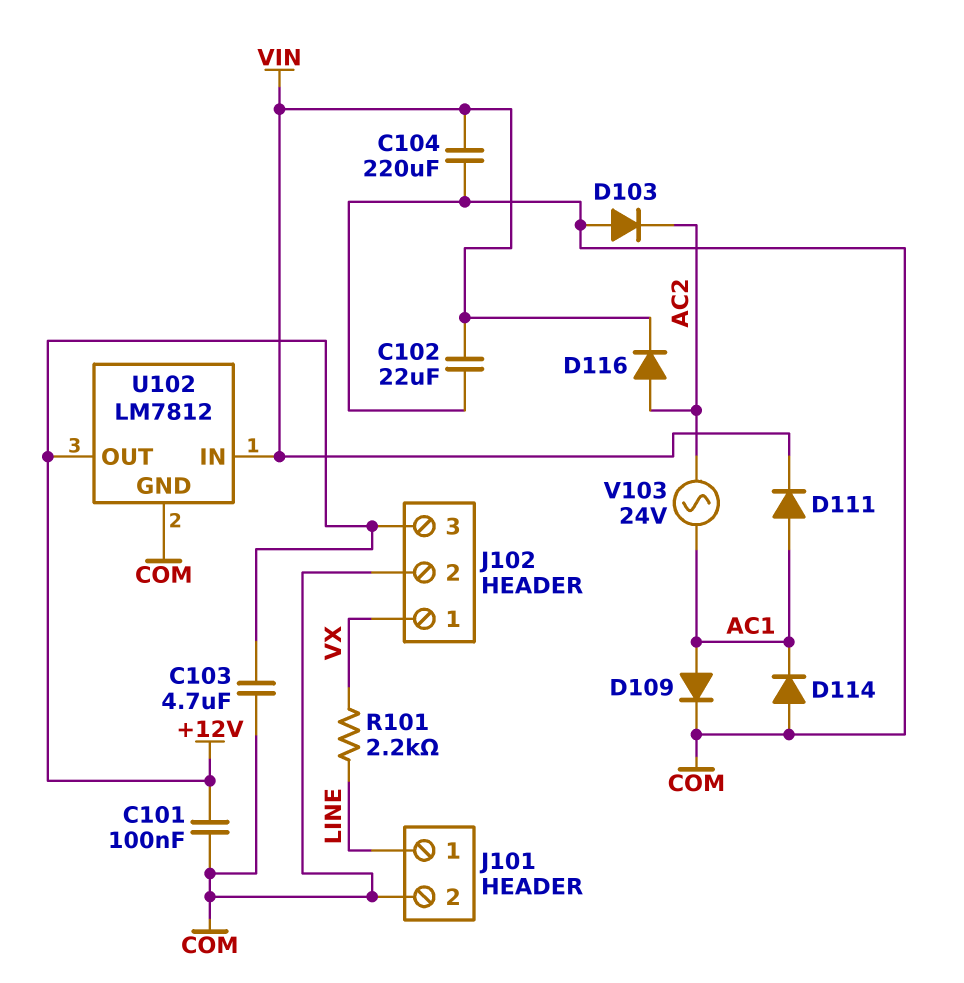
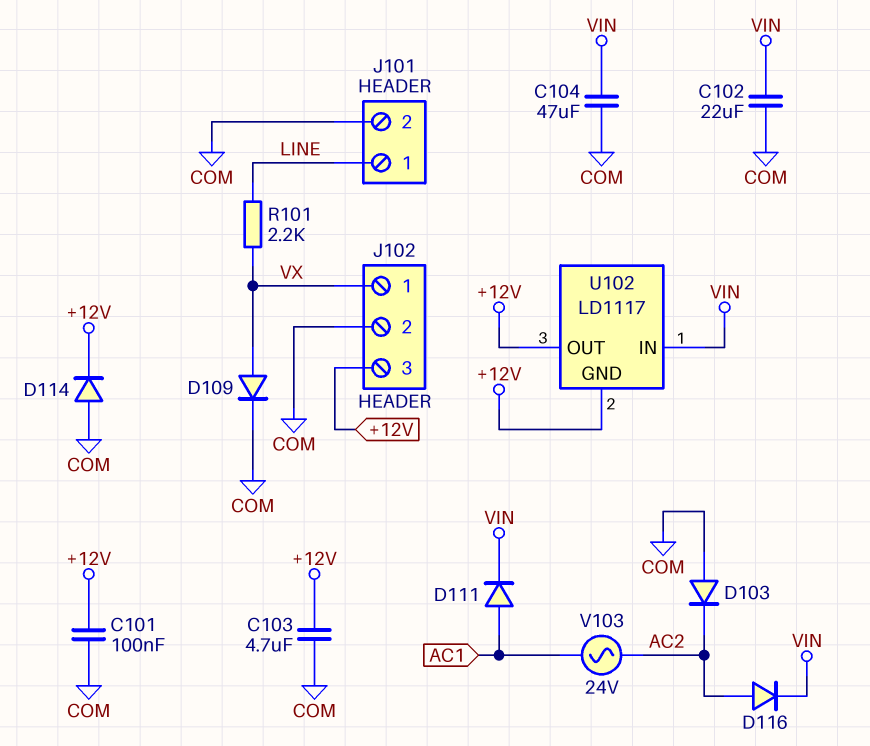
C104: 220uF (COM, VIN) -> 47uF (COM, VIN)
D109: diode (A AC1, K COM) -> diode (A VX, K COM)
D114: diode (A COM, K AC1) -> diode (A COM, K +12V)
U102: LM7812 -> LD1117
U102 pin GND: COM -> +12V

